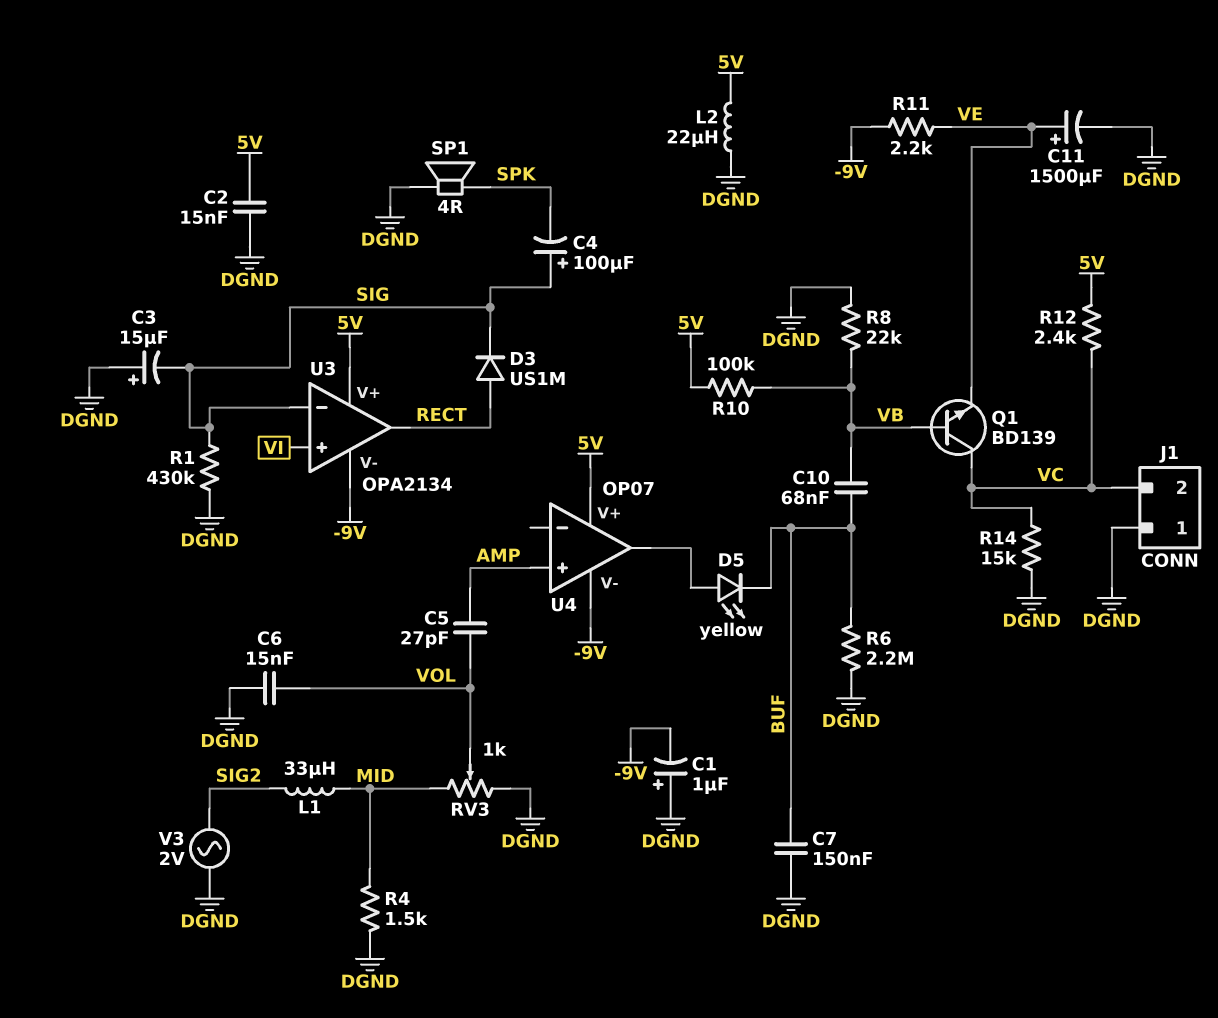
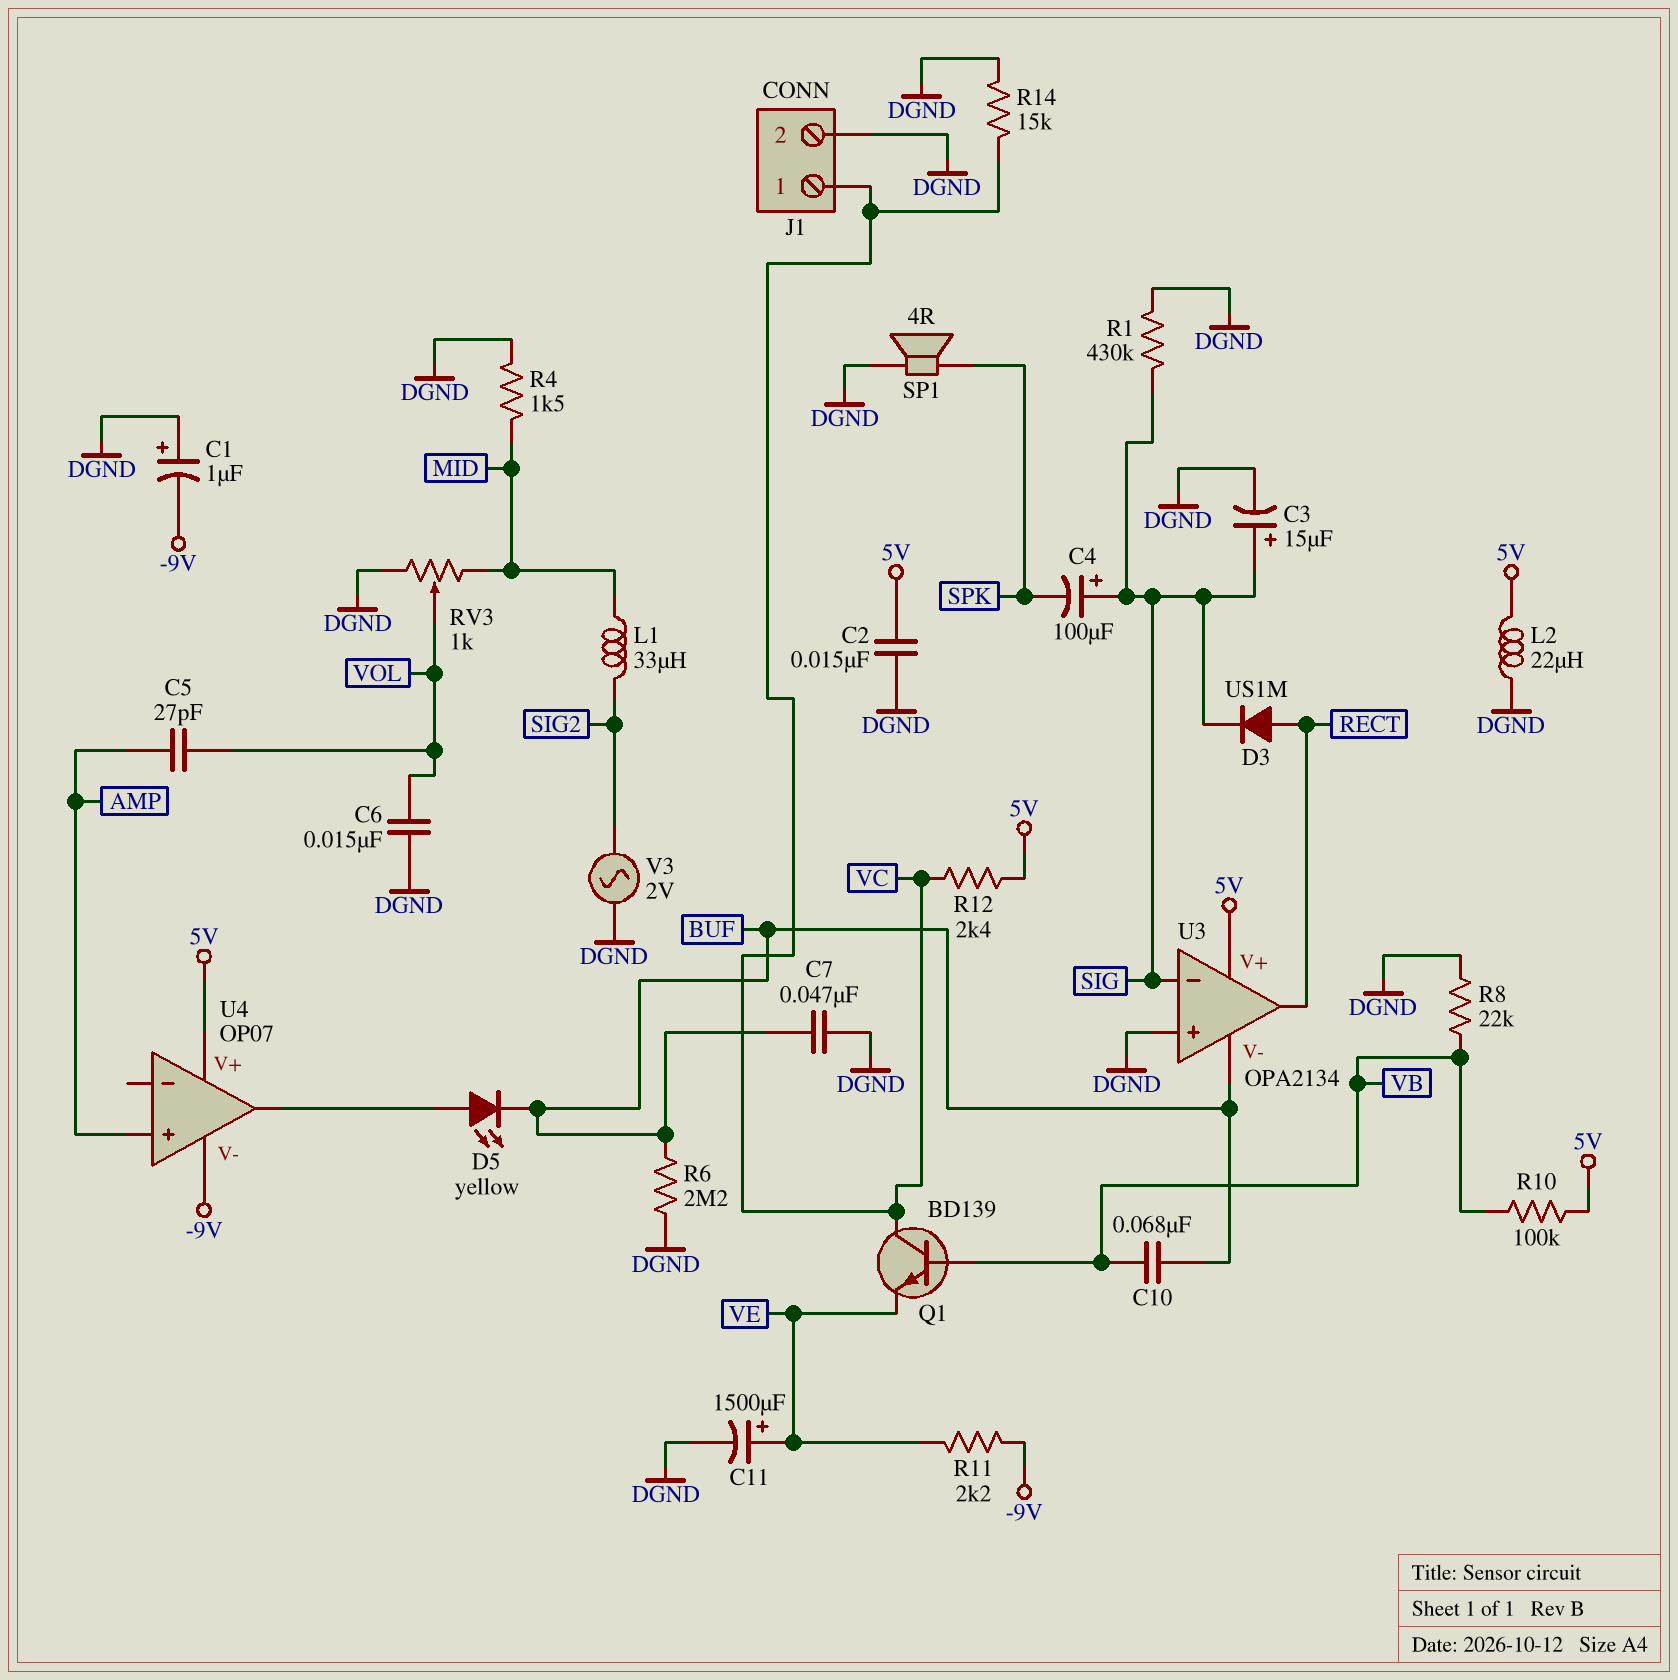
C3: 15uF (plus DGND, minus SIG) -> 15uF (plus SIG, minus DGND)
C7: 150nF (BUF, DGND) -> 47nF (BUF, DGND)
J1 pin 1: DGND -> VC
J1 pin 2: VC -> DGND
U3 pin V-: -9V -> BUF
U3 pin in+: VI -> DGND

